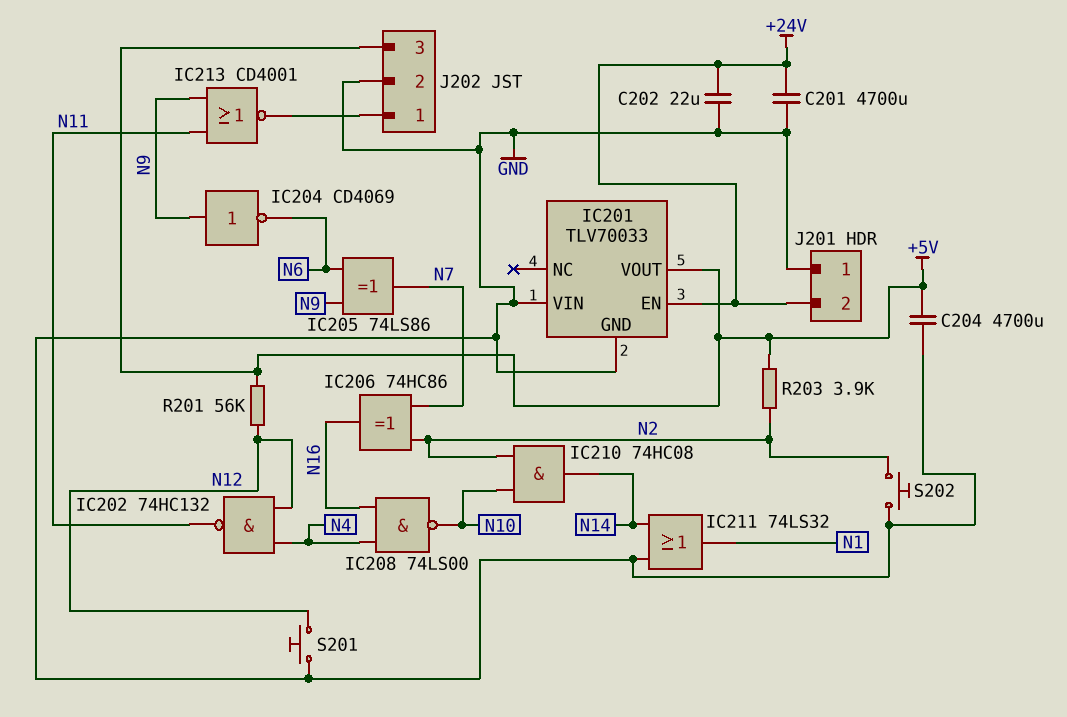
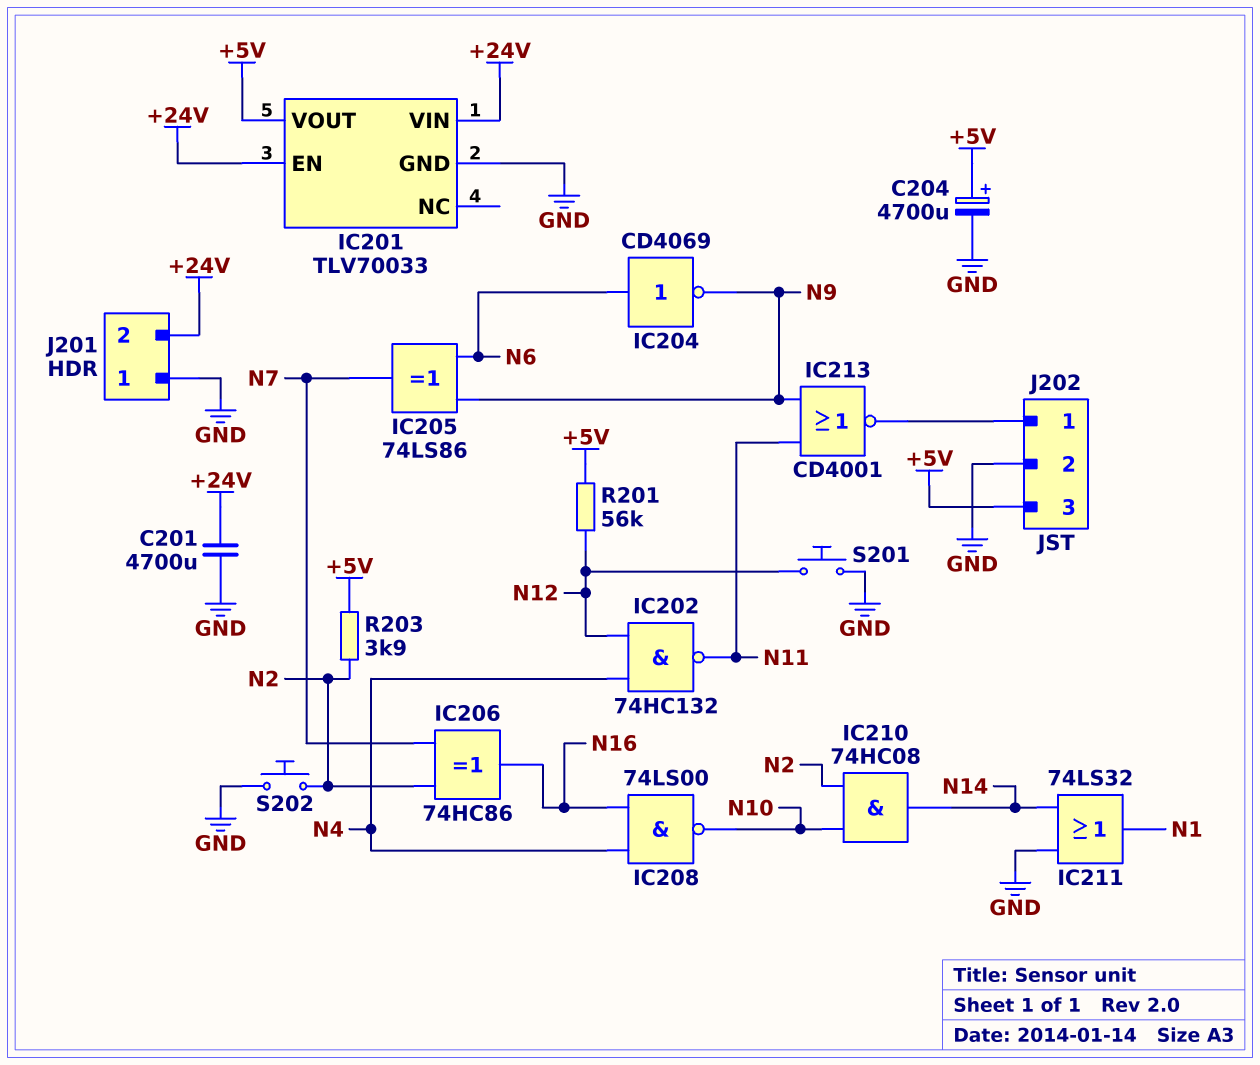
C202: 22uF (+24V, GND) -> none
C204: 4700uF (+5V, GND) -> 4700uF (plus +5V, minus GND)
IC201 pin VIN: GND -> +24V
IC204: NOT CD4069 (in N9, out N6) -> NOT CD4069 (in N6, out N9)

